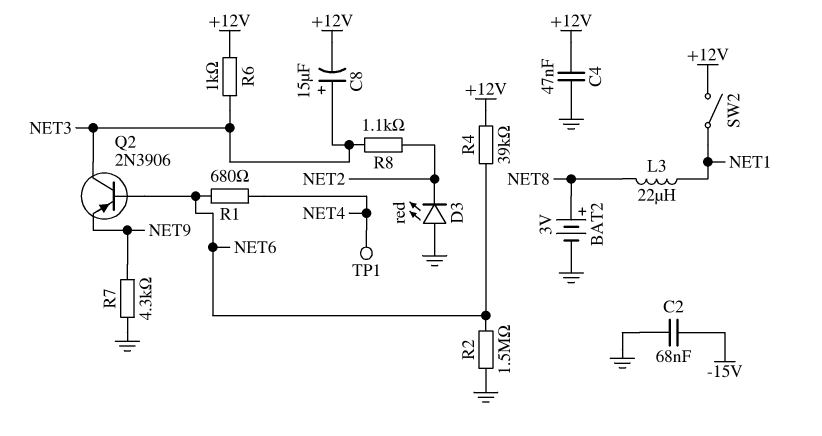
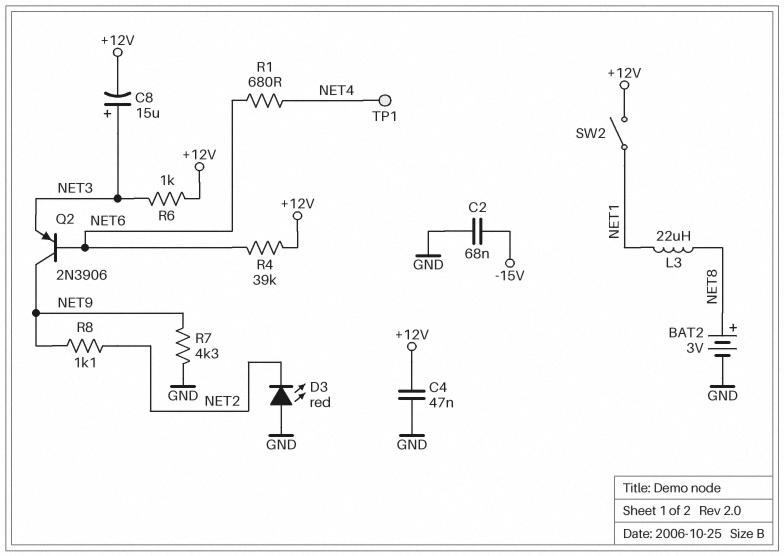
Q2: PNP 2N3906 (B NET6, C NET3, E NET9) -> PNP 2N3906 (B NET6, C NET9, E NET3)
R2: 1.5M (GND, NET6) -> none
R8: 1.1k (NET2, NET3) -> 1.1k (NET2, NET9)

